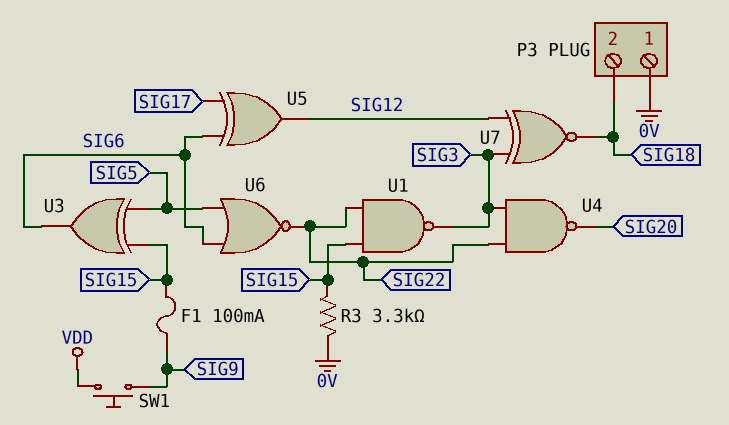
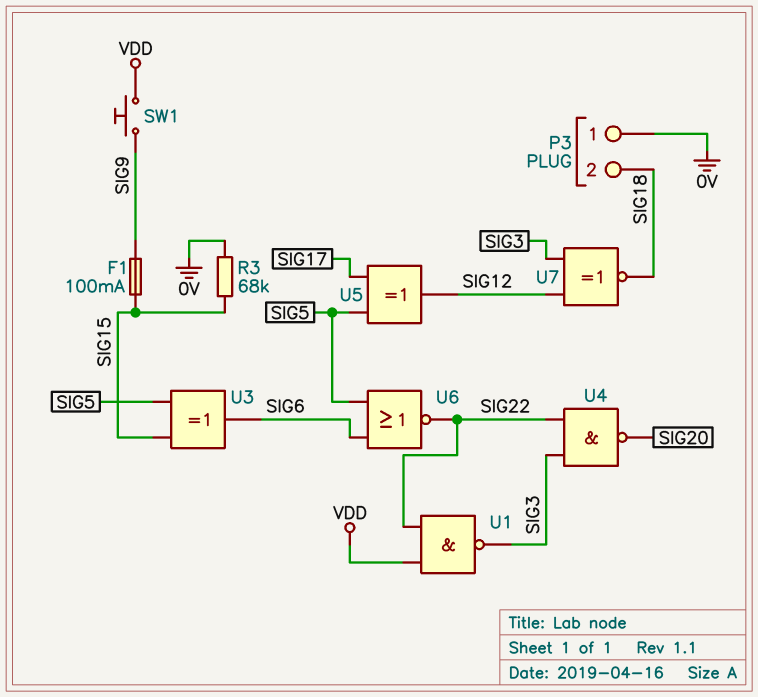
R3: 3.3k (0V, SIG15) -> 68k (0V, SIG15)
U1: NAND (in SIG15, in SIG22, out SIG3) -> NAND (in SIG22, in VDD, out SIG3)
U5: XOR (in SIG6, in SIG17, out SIG12) -> XOR (in SIG5, in SIG17, out SIG12)

